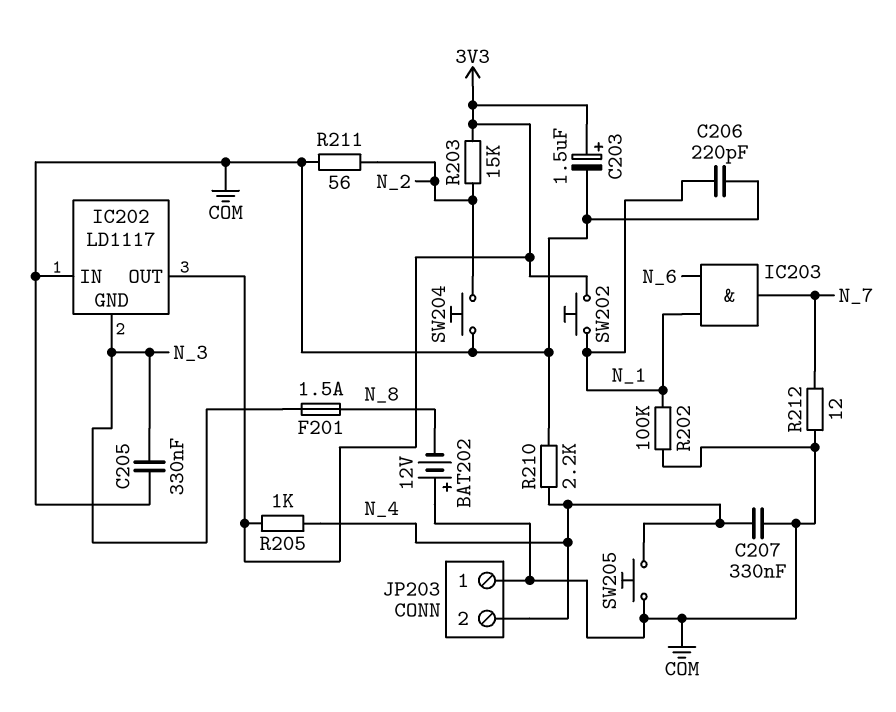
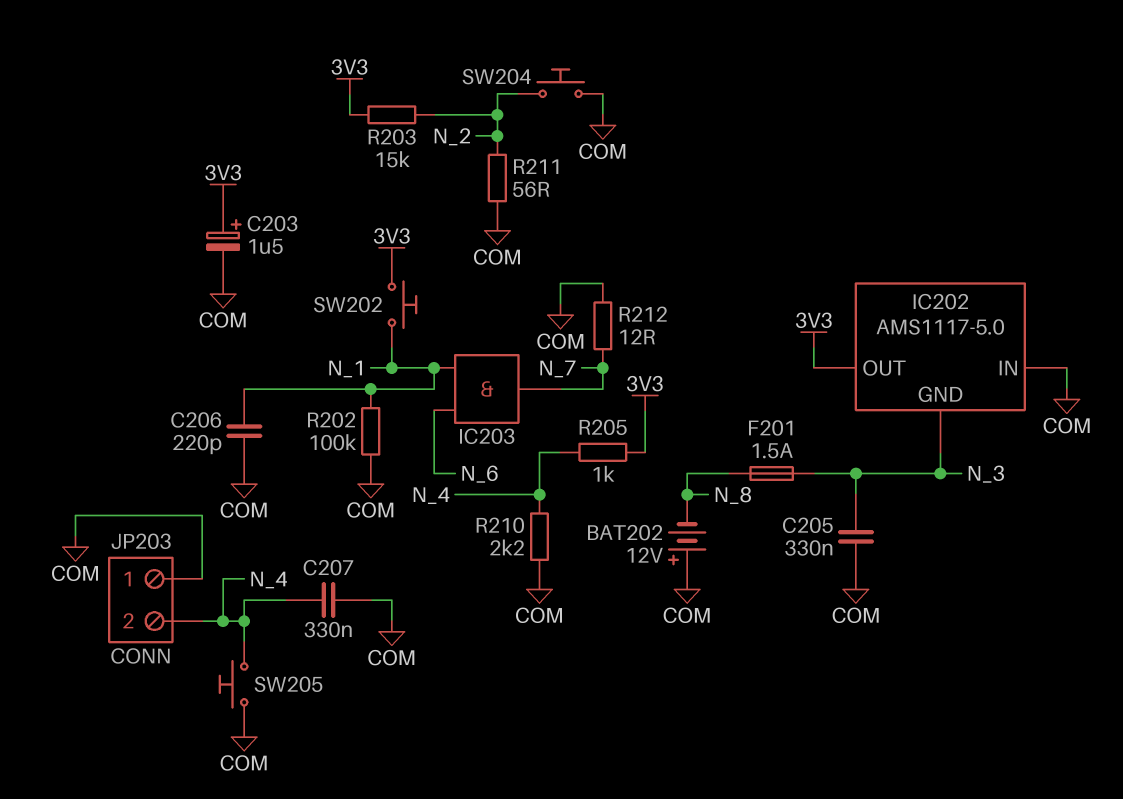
IC202: LD1117 -> AMS1117-5.0

